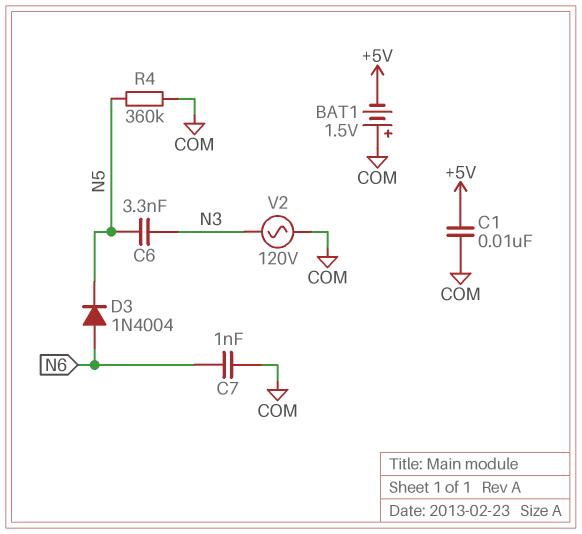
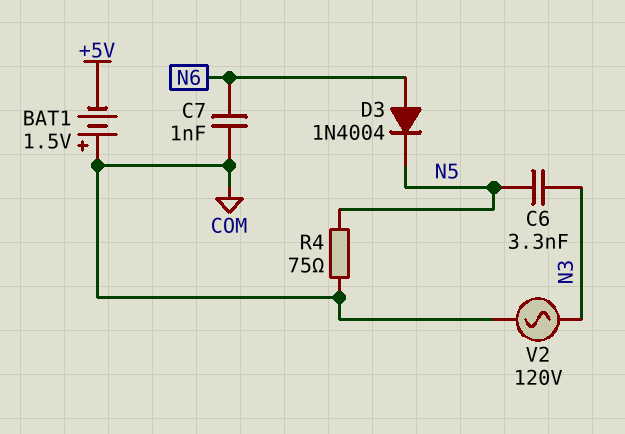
C1: 10nF (+5V, COM) -> none
R4: 360k (COM, N5) -> 75 (COM, N5)

